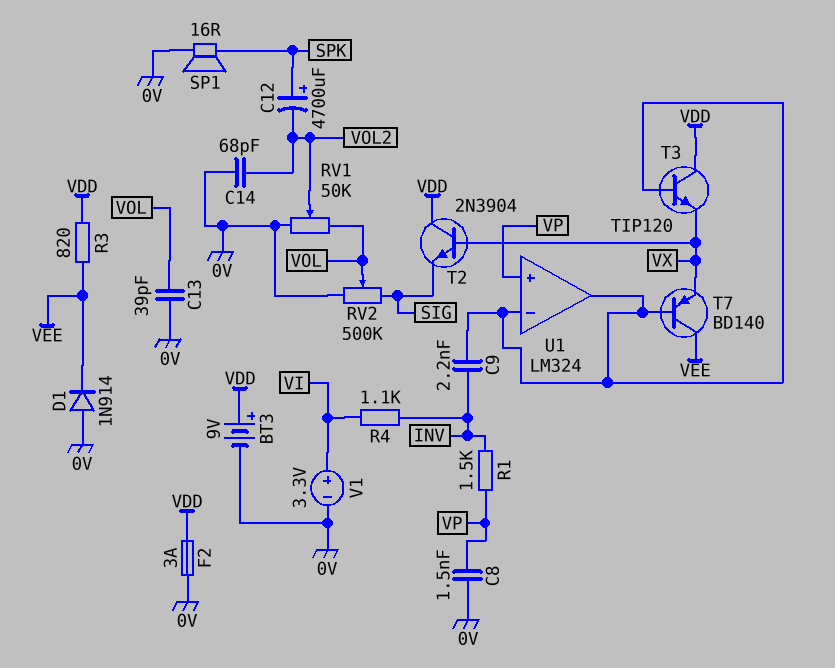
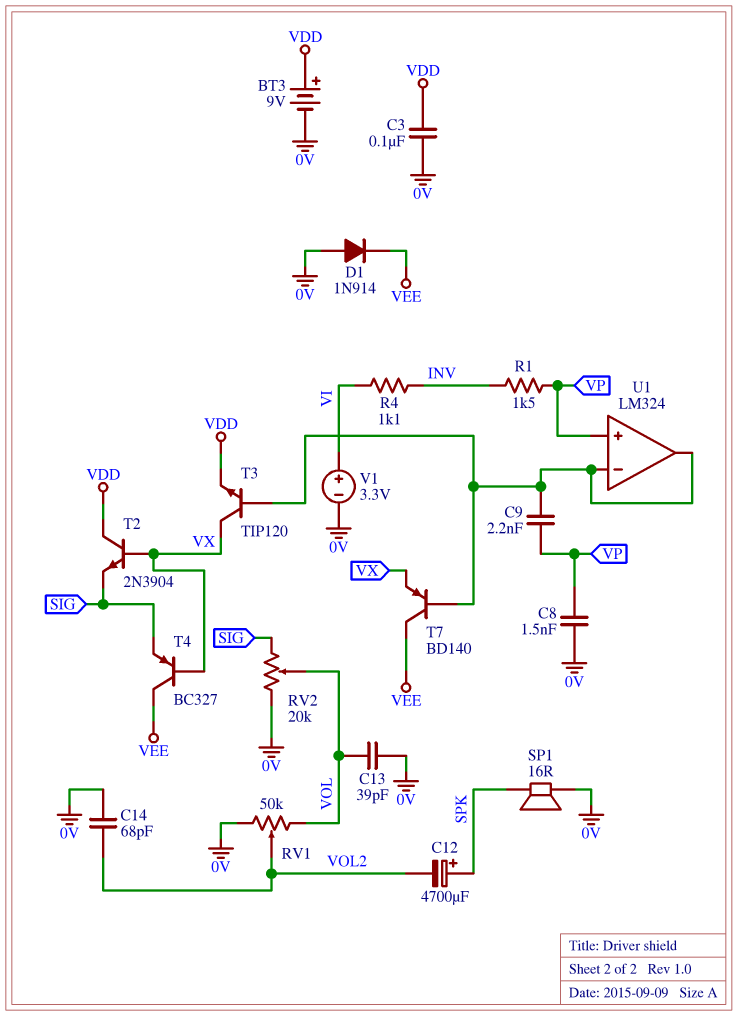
C3: none -> 100nF (0V, VDD)
C9: 2.2nF (INV, U1/in-) -> 2.2nF (U1/in-, VP)
F2: 3A (0V, VDD) -> none
R3: 820 (VDD, VEE) -> none
RV2: 500k (0V, SIG, wiper VOL) -> 20k (0V, SIG, wiper VOL)
T3: NPN TIP120 (B U1/in-, C VDD, E VX) -> NPN TIP120 (B U1/in-, C VX, E VDD)
T4: none -> PNP BC327 (B VX, C VEE, E SIG)

